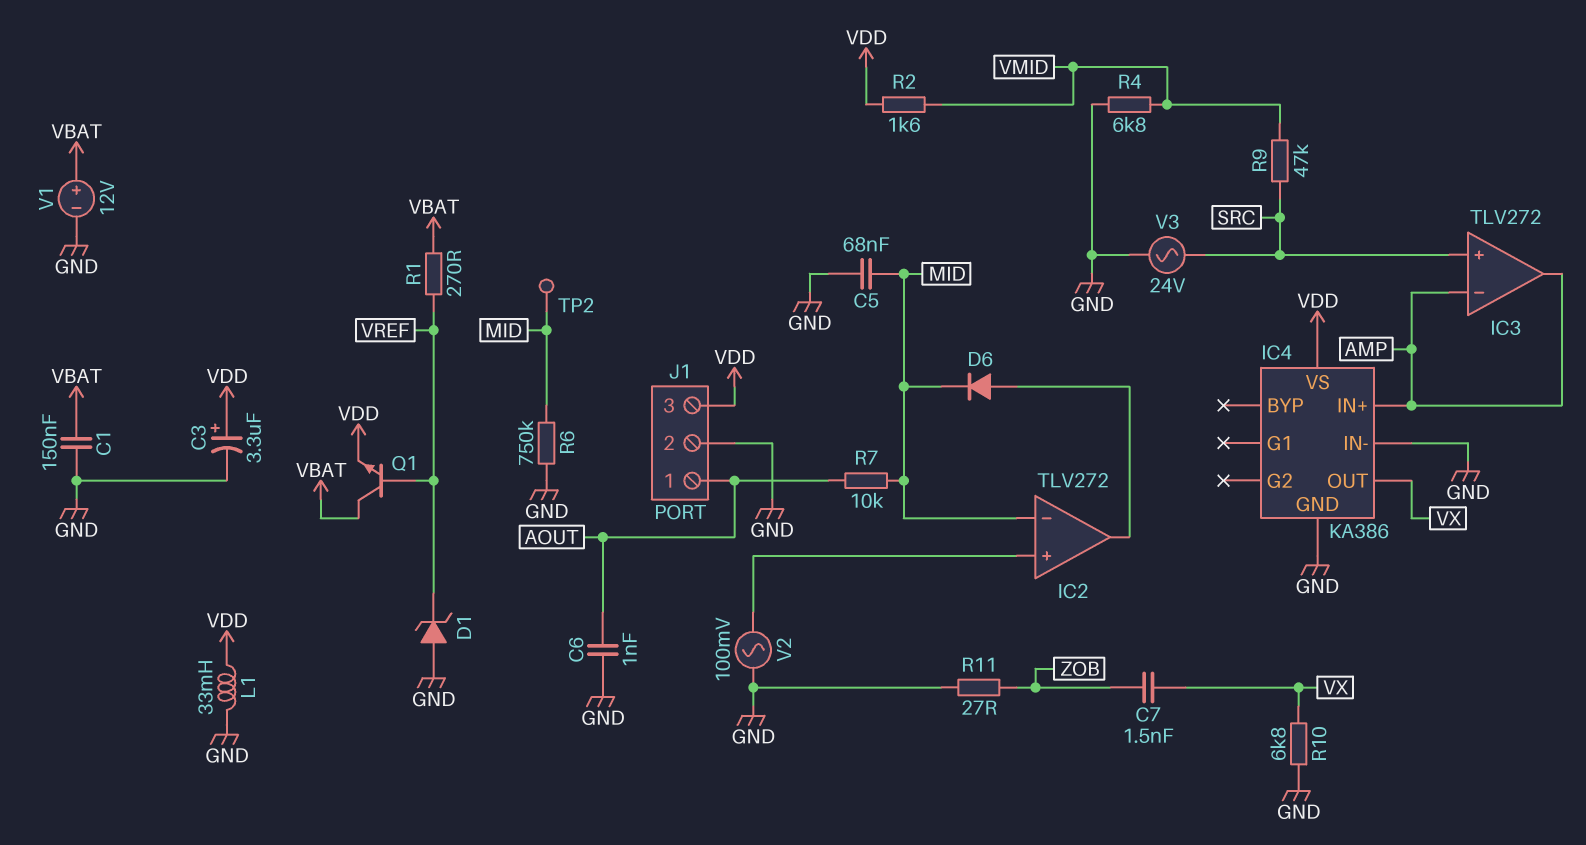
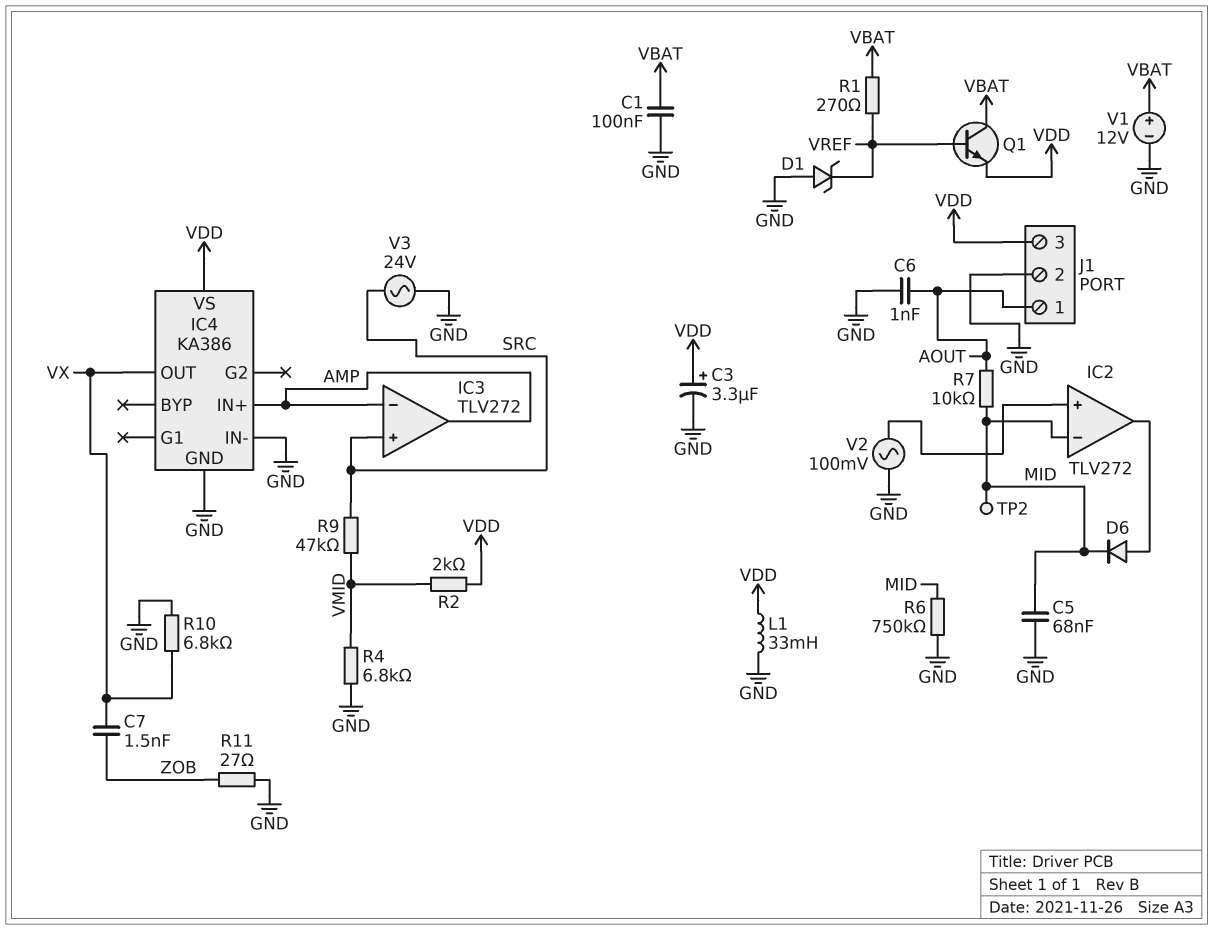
C1: 150nF (GND, VBAT) -> 100nF (GND, VBAT)
R2: 1.6k (VDD, VMID) -> 2k (VDD, VMID)

